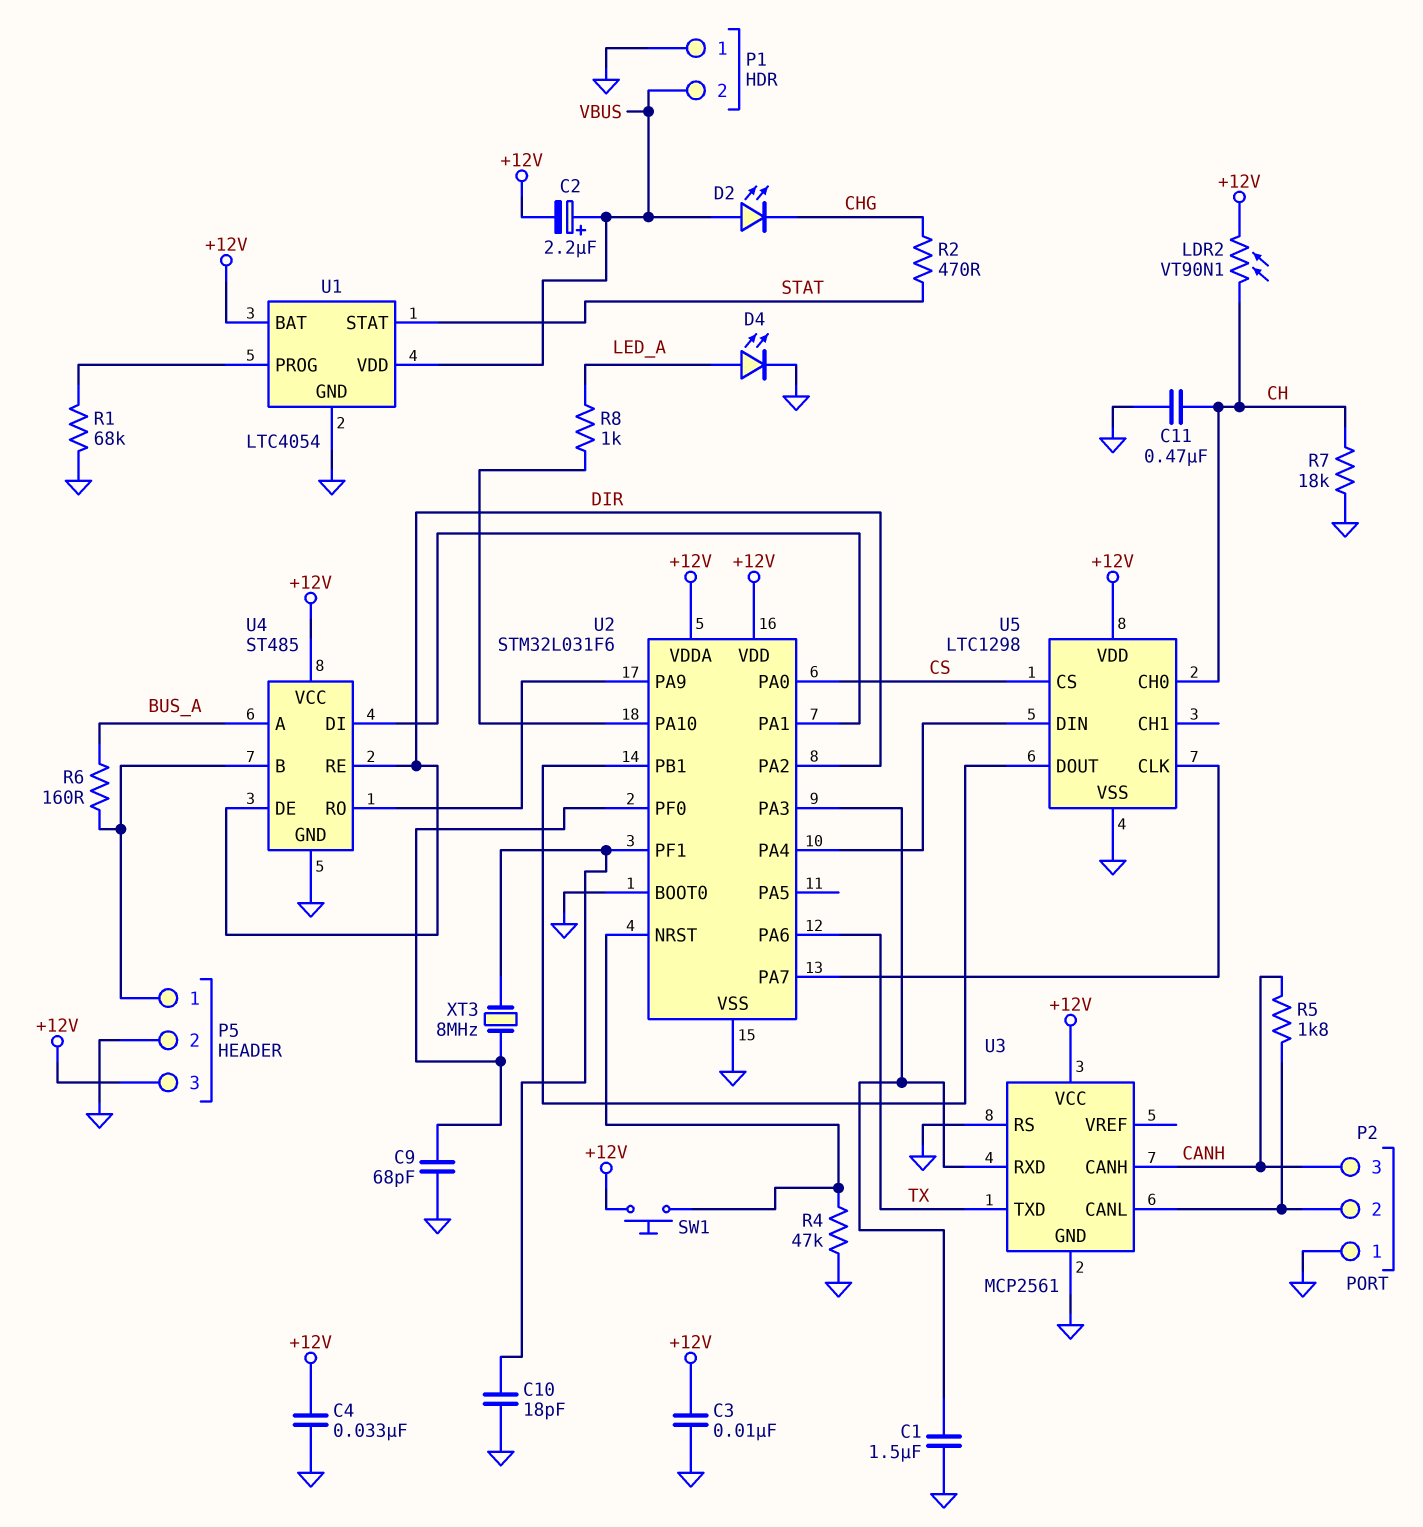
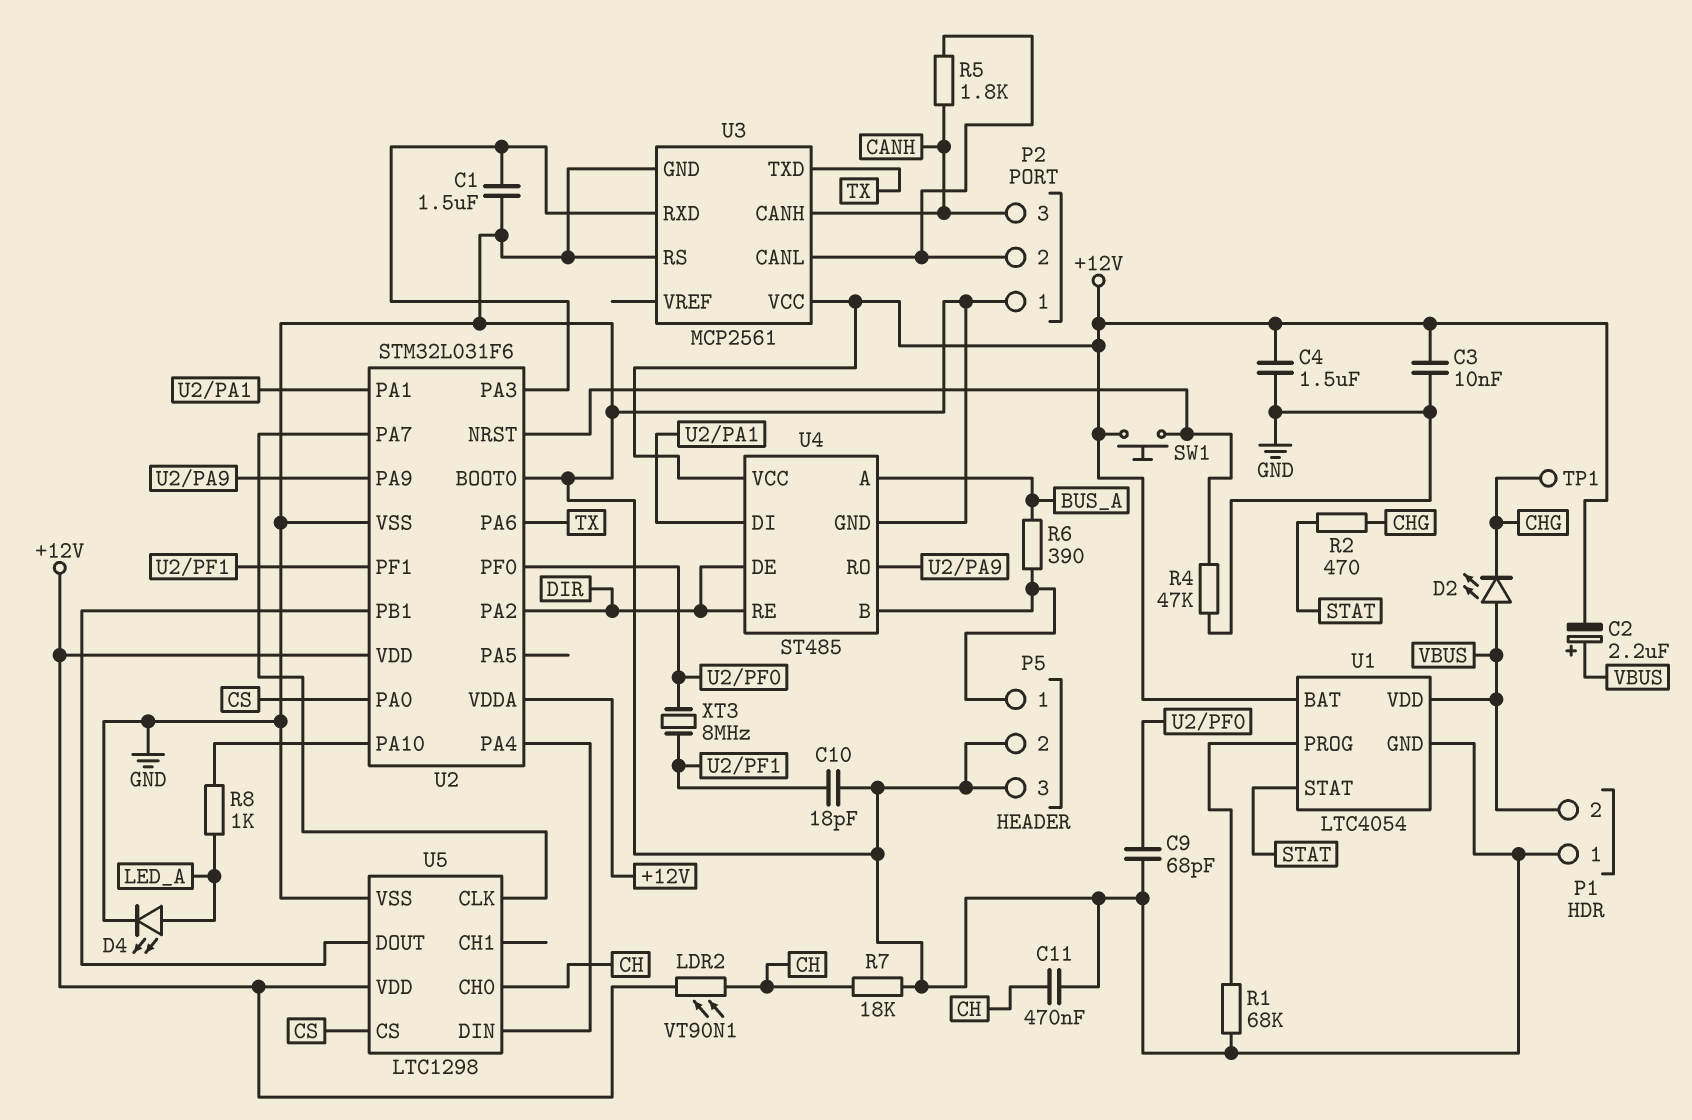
C4: 33nF (+12V, GND) -> 1.5uF (+12V, GND)
P5 pin 3: +12V -> GND
R6: 160 (BUS_A, P5/1) -> 390 (BUS_A, P5/1)
TP1: none -> test point (CHG)

